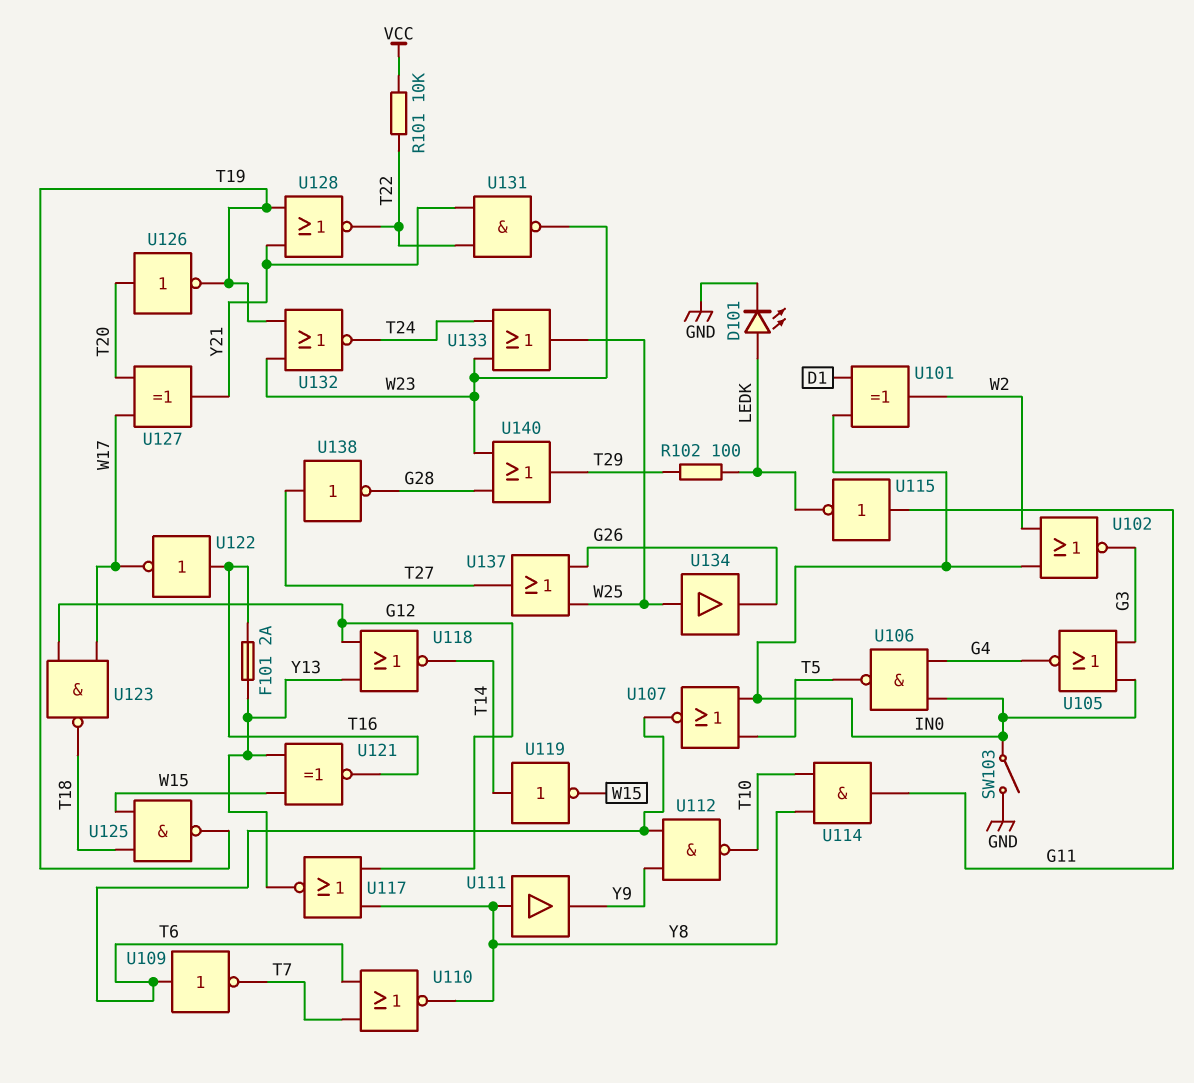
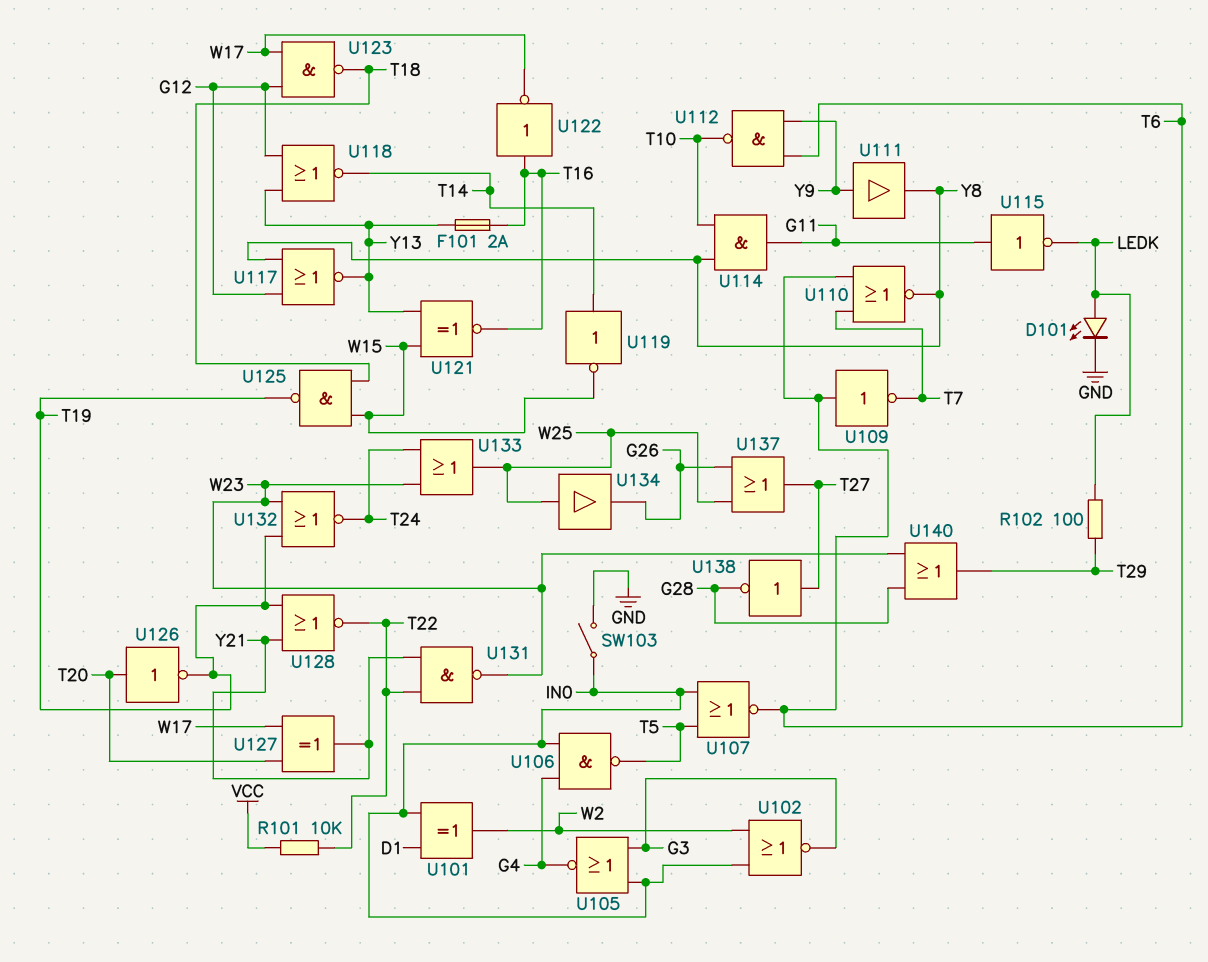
U111: buffer (in Y8, out Y9) -> buffer (in Y9, out Y8)

